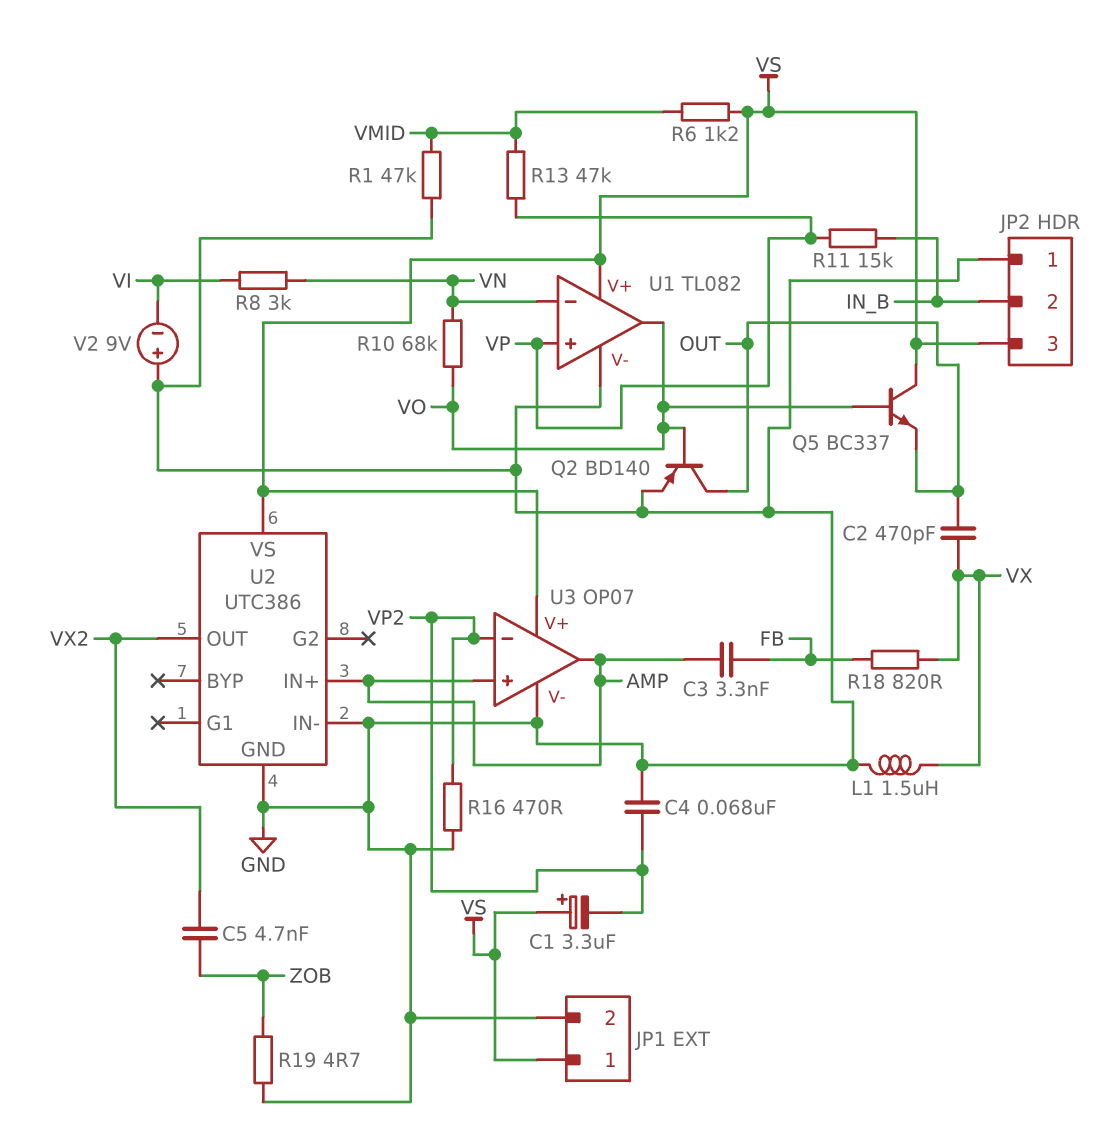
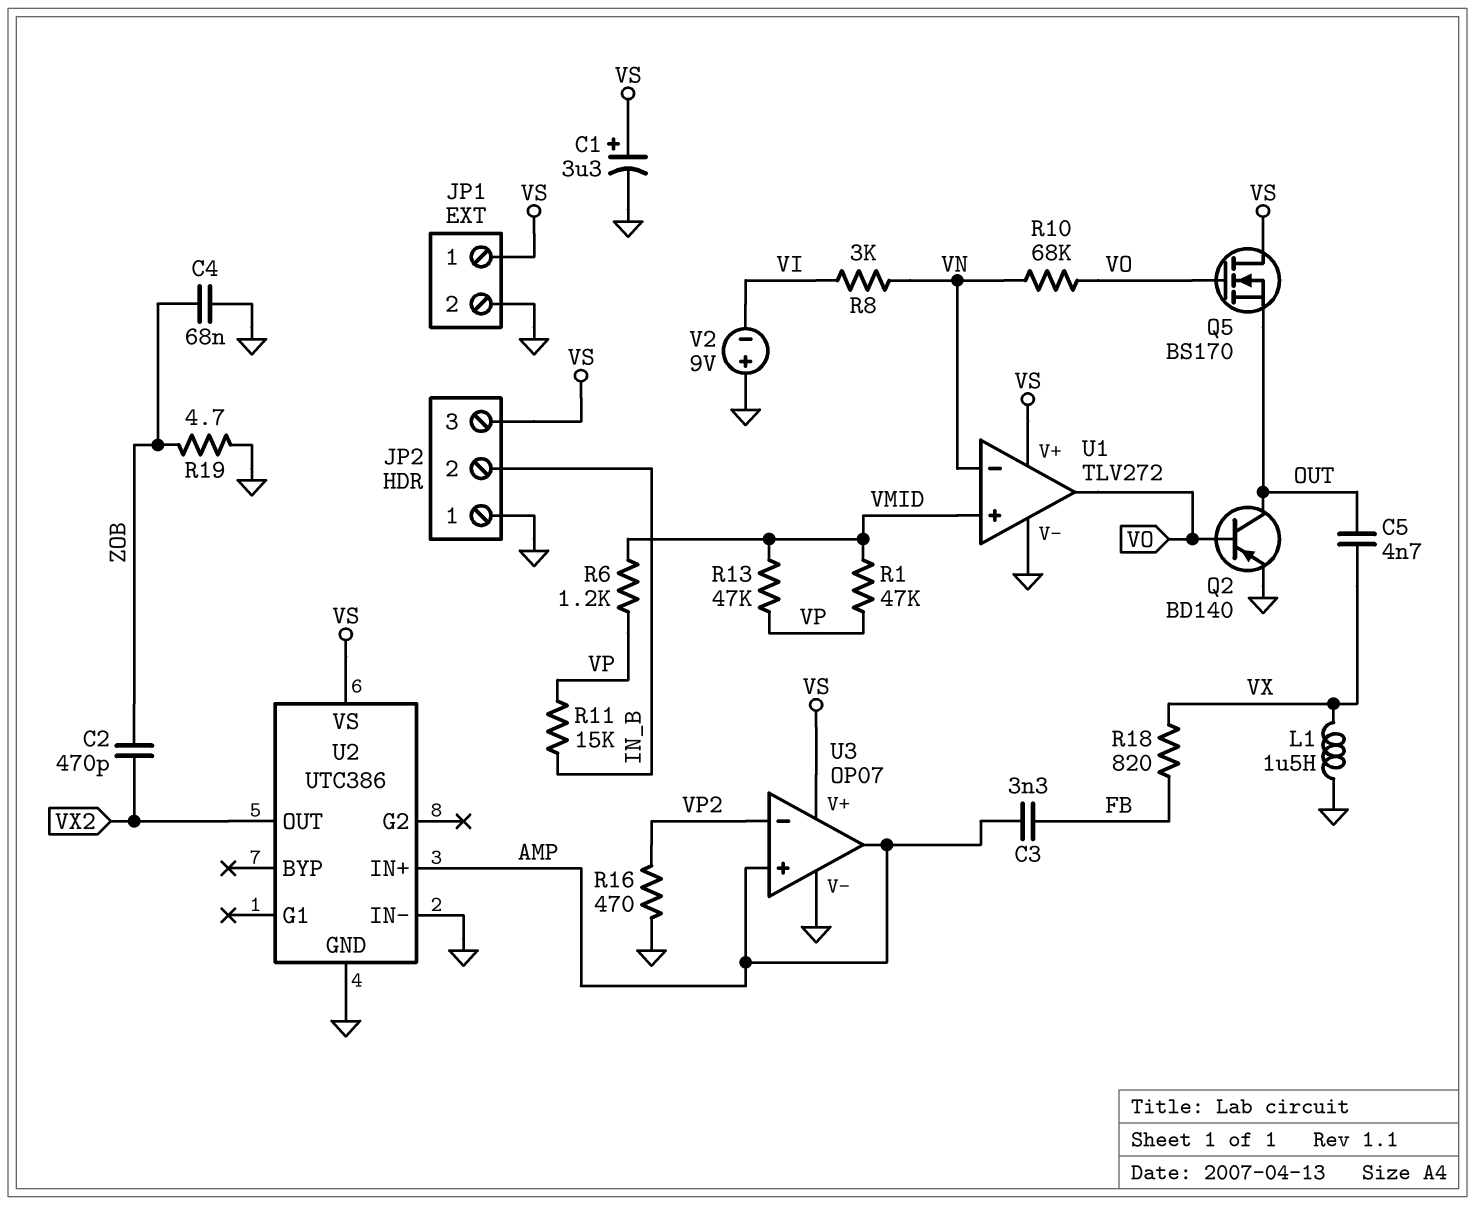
C1: 3.3uF (plus VS, minus VP2) -> 3.3uF (plus VS, minus GND)
C2: 470pF (OUT, VX) -> 470pF (VX2, ZOB)
C4: 68nF (GND, VP2) -> 68nF (GND, ZOB)
C5: 4.7nF (VX2, ZOB) -> 4.7nF (OUT, VX)
Q5: NPN BC337 (B VO, C VS, E OUT) -> NMOS BS170 (G VO, D VS, S OUT)
R1: 47k (GND, VMID) -> 47k (VMID, VP)
R6: 1.2k (VMID, VS) -> 1.2k (VMID, VP)
U1: TL082 -> TLV272
U1 pin in+: VP -> VMID

